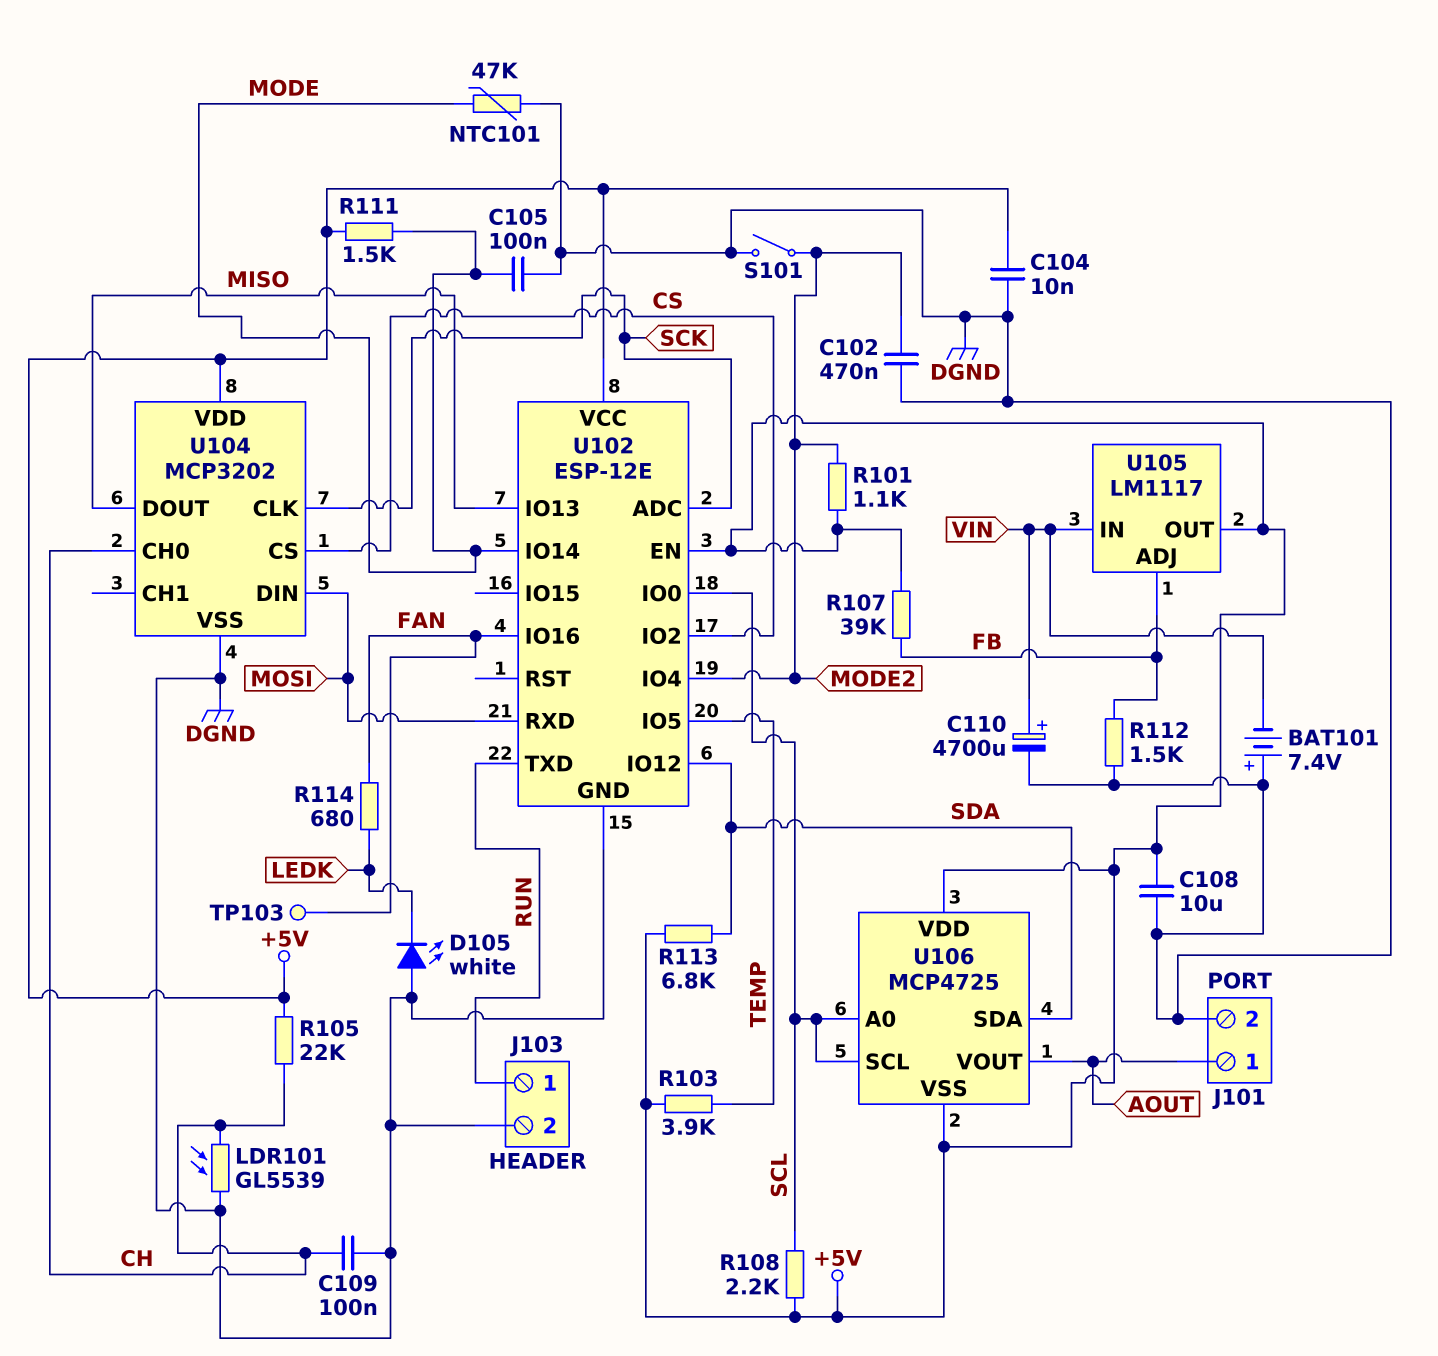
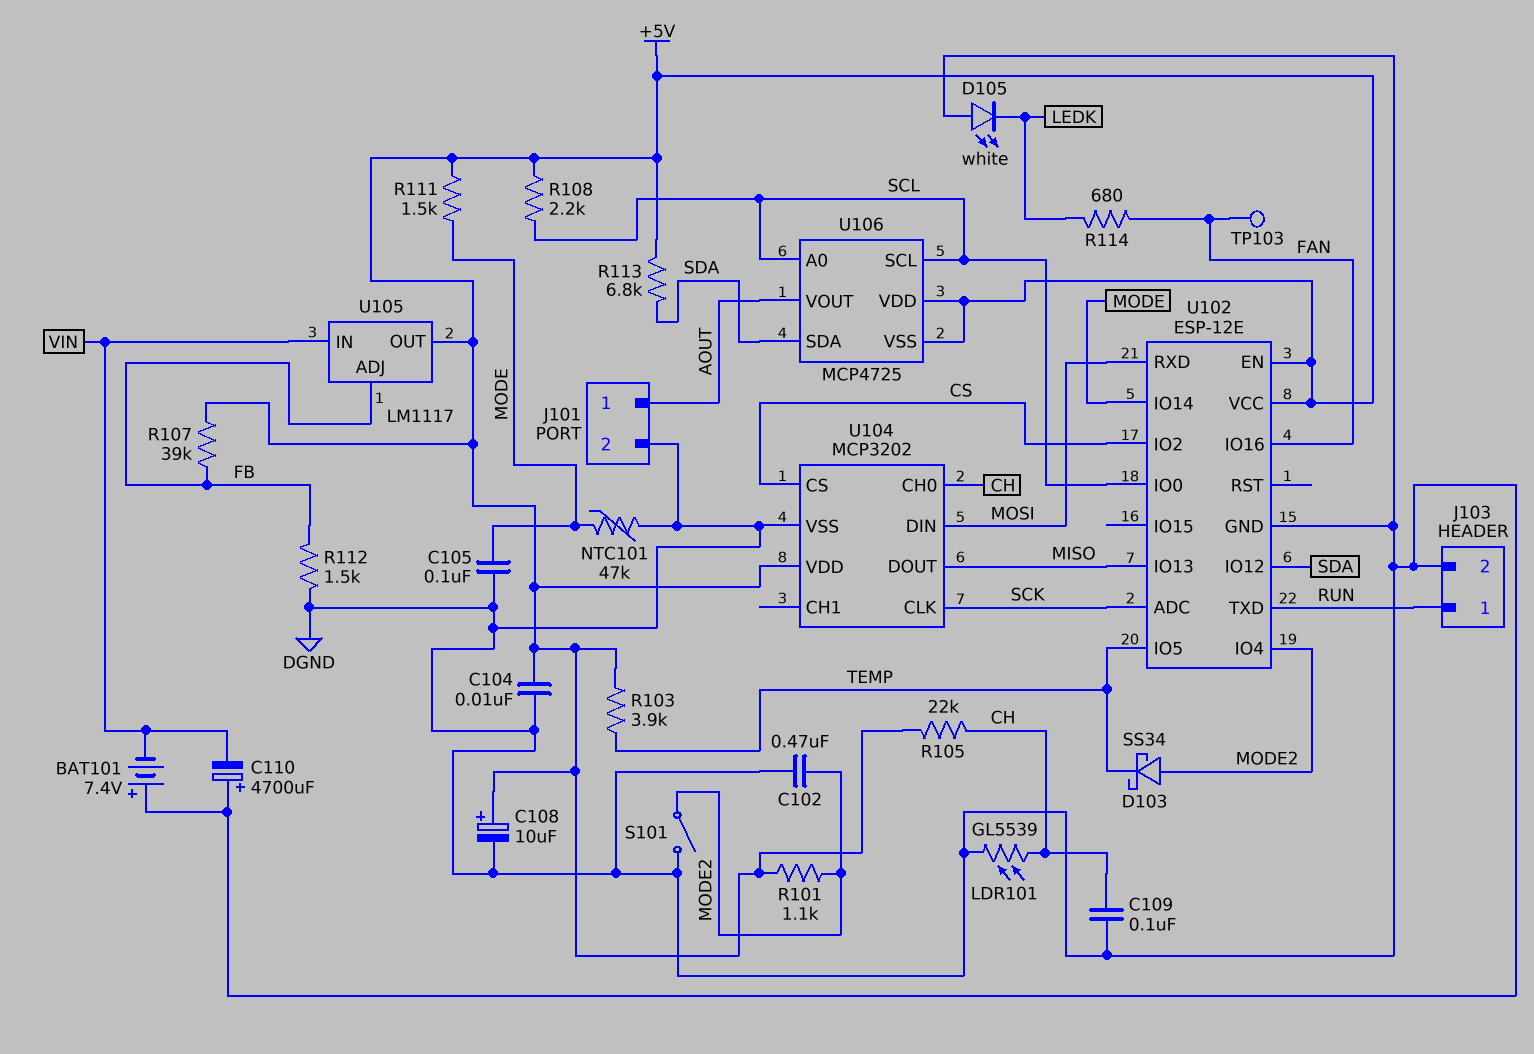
C108: 10uF (+5V, DGND) -> 10uF (plus +5V, minus DGND)
C110: 4700uF (plus VIN, minus DGND) -> 4700uF (plus DGND, minus VIN)
D103: none -> schottky SS34 (A MODE2, K TEMP)

